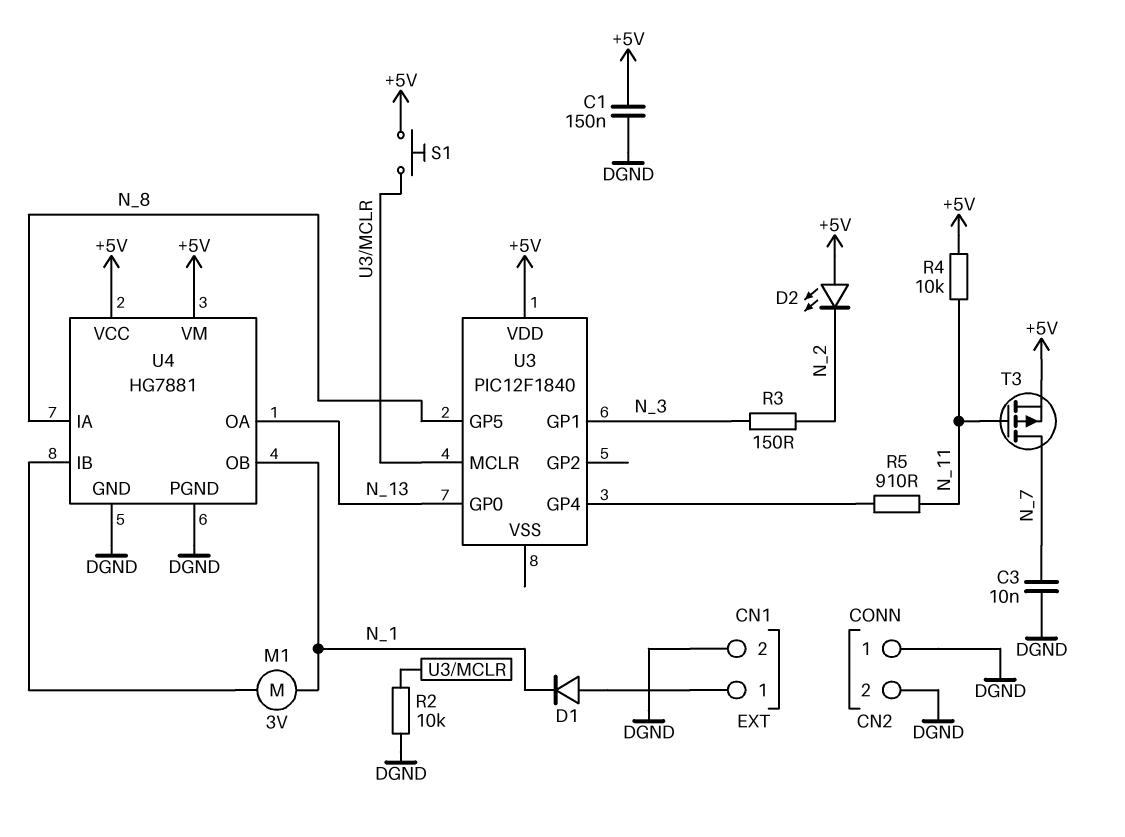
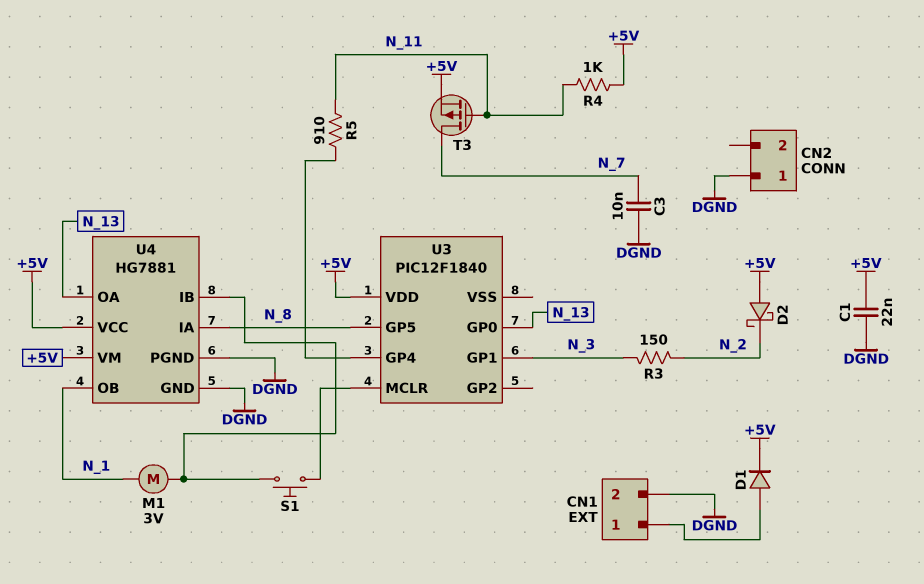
C1: 150nF (+5V, DGND) -> 22nF (+5V, DGND)
CN2 pin 2: DGND -> none
D1: diode (A CN1/1, K N_1) -> diode (A CN1/1, K +5V)
D2: LED (A +5V, K N_2) -> schottky (A +5V, K N_2)
R2: 10k (DGND, U3/MCLR) -> none
R4: 10k (+5V, N_11) -> 1k (+5V, N_11)
S1: button (+5V, U3/MCLR) -> button (U3/MCLR, U4/IB)

